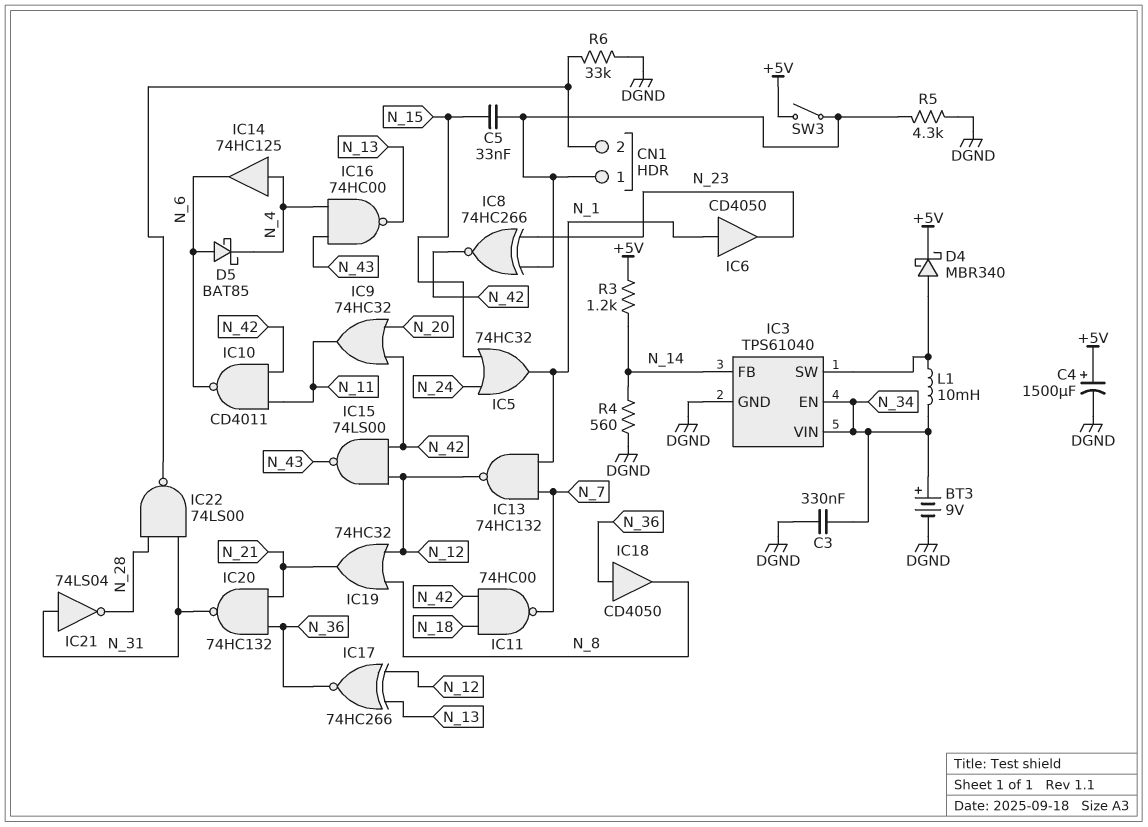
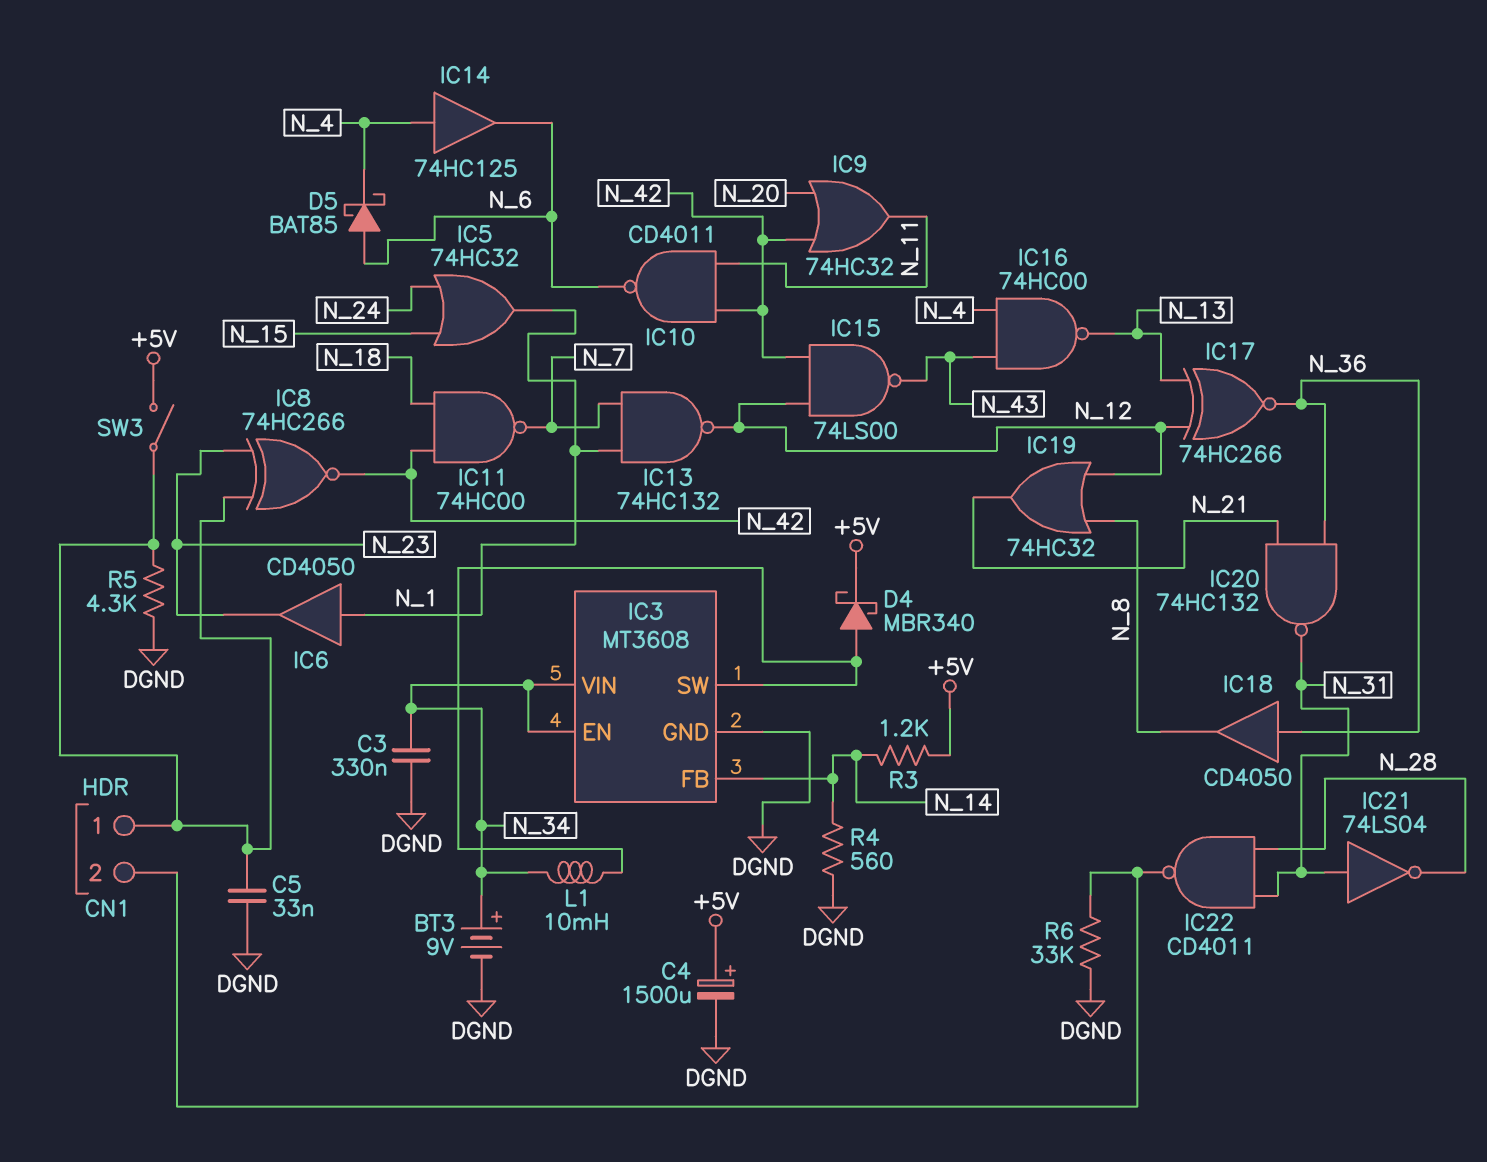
C5: 33nF (CN1/1, N_15) -> 33nF (CN1/1, DGND)
IC3: TPS61040 -> MT3608
IC22: NAND 74LS00 (in N_28, in N_31, out CN1/2) -> NAND CD4011 (in N_28, in N_31, out CN1/2)

